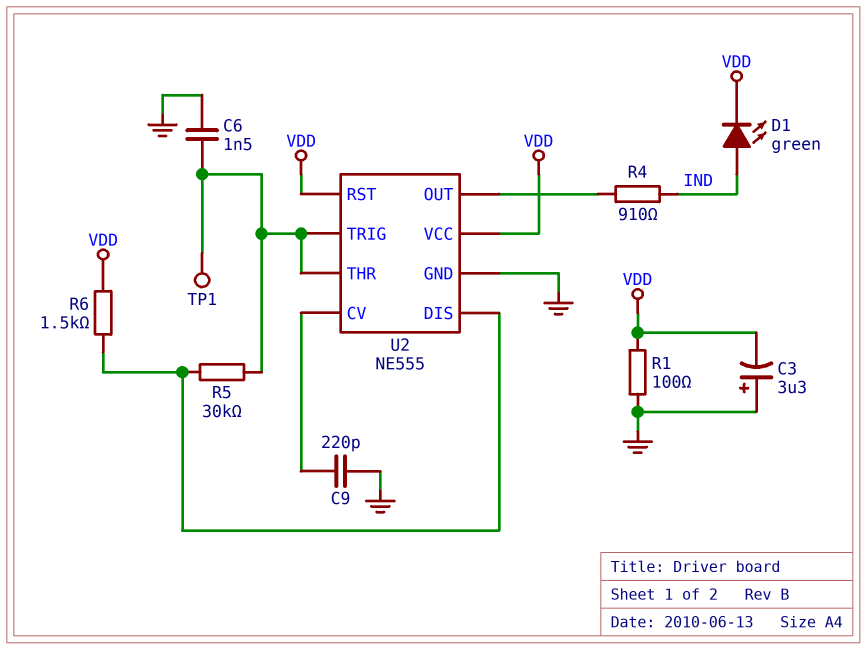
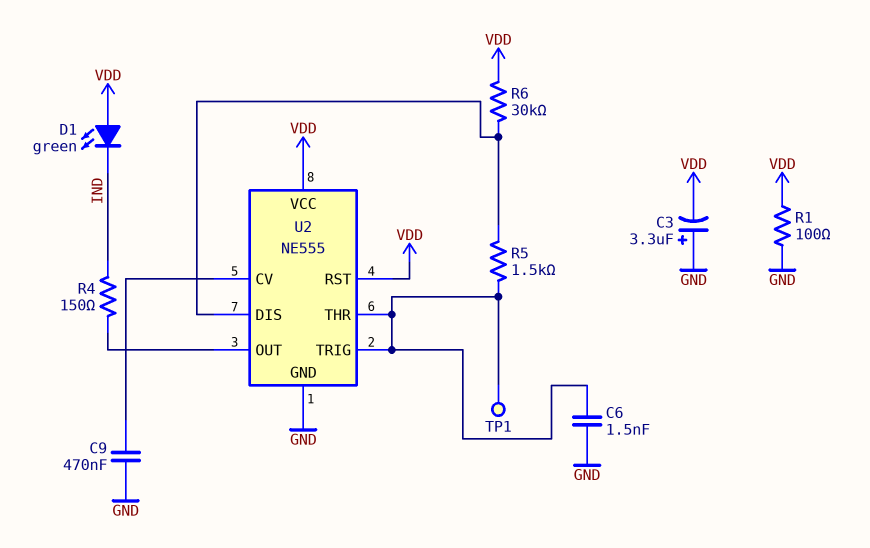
C9: 220pF (GND, U2/CV) -> 470nF (GND, U2/CV)
D1: LED green (A IND, K VDD) -> LED green (A VDD, K IND)
R4: 910 (IND, U2/OUT) -> 150 (IND, U2/OUT)
R5: 30k (U2/DIS, U2/THR) -> 1.5k (U2/DIS, U2/THR)
R6: 1.5k (U2/DIS, VDD) -> 30k (U2/DIS, VDD)

